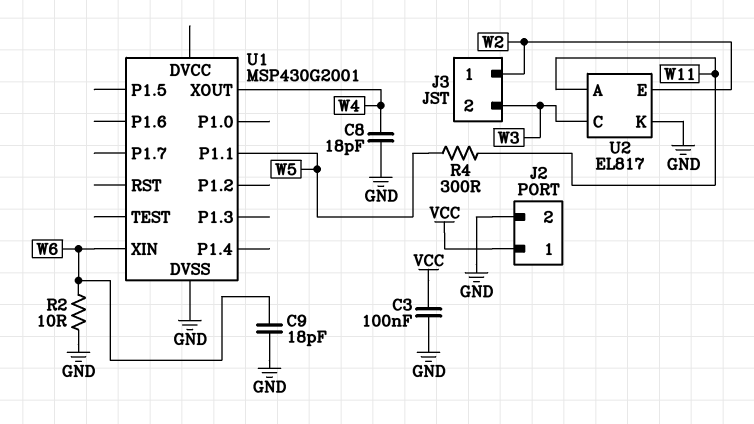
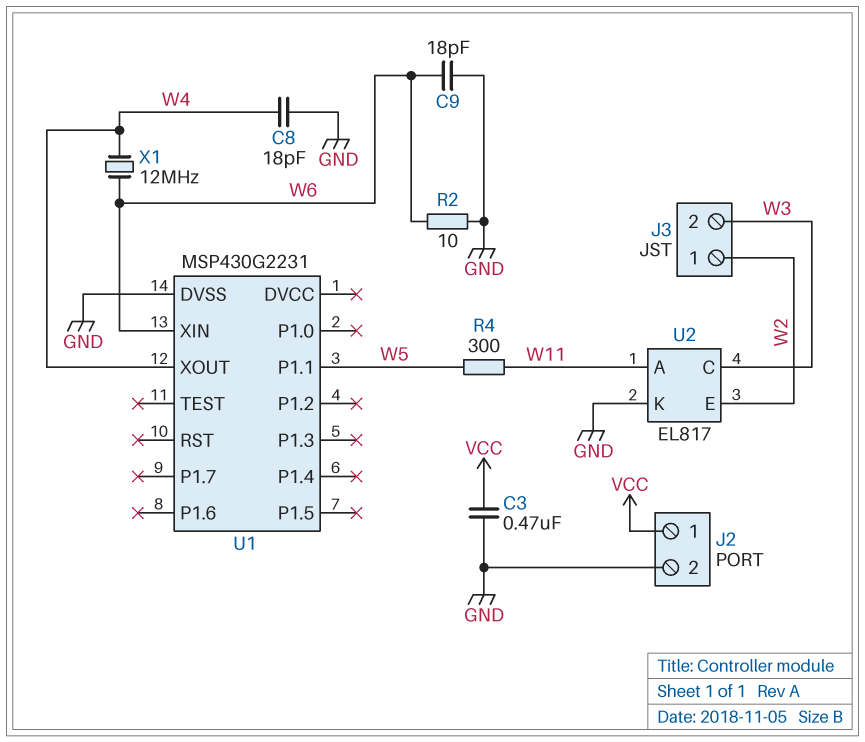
C3: 100nF (GND, VCC) -> 470nF (GND, VCC)
U1: MSP430G2001 -> MSP430G2231
X1: none -> 12MHz (W4, W6)

